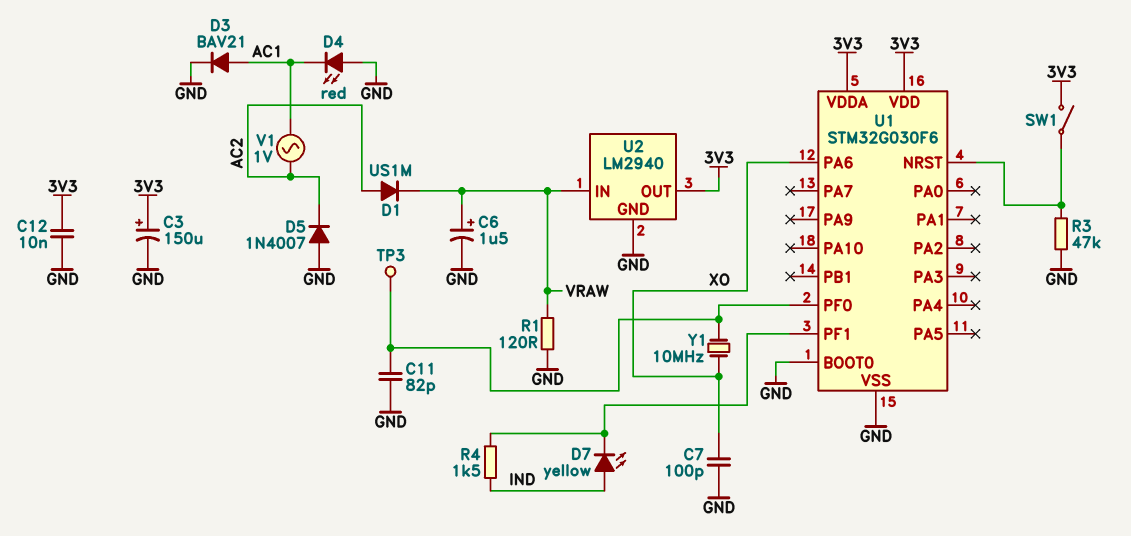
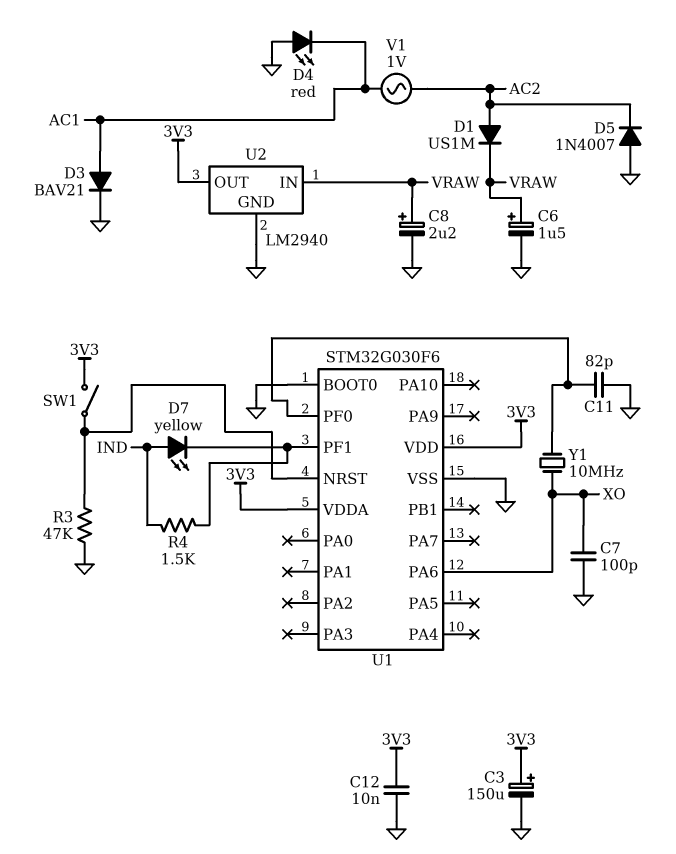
C8: none -> 2.2uF (plus VRAW, minus GND)
R1: 120 (GND, VRAW) -> none
TP3: test point (U1/PF0) -> none

